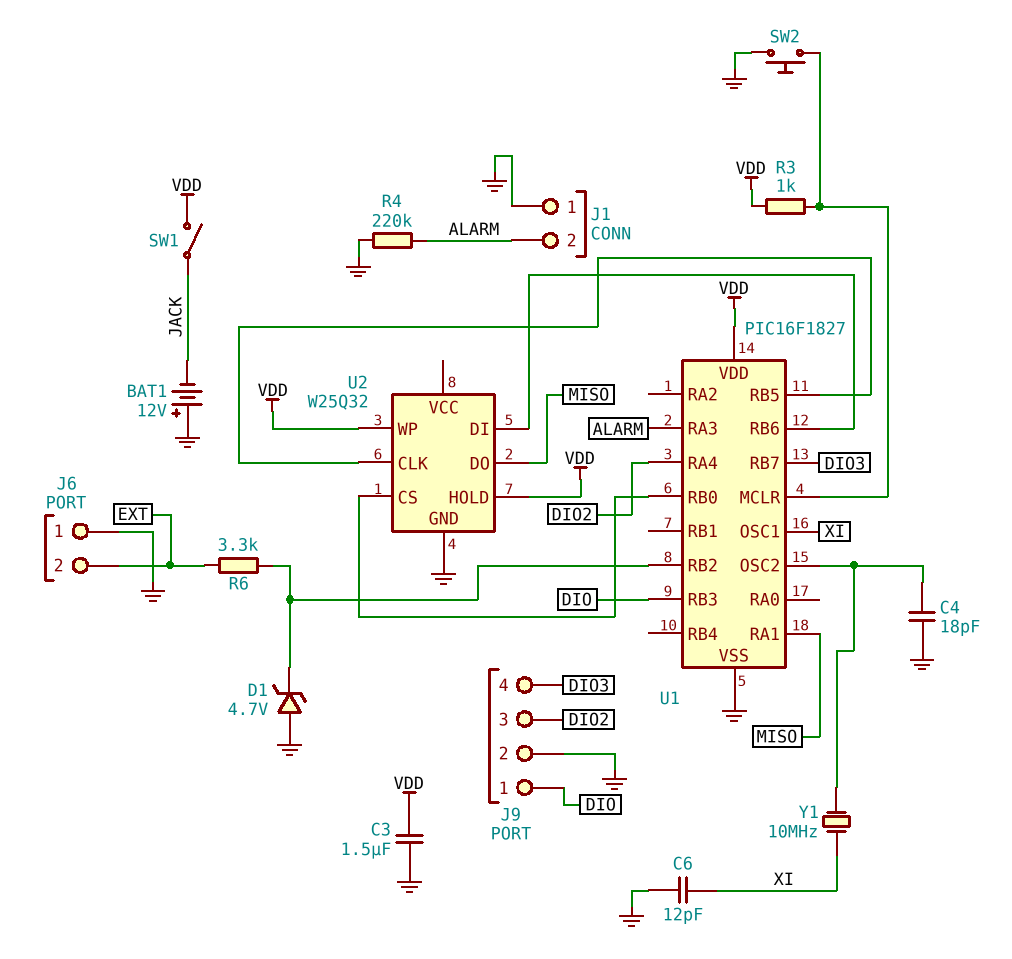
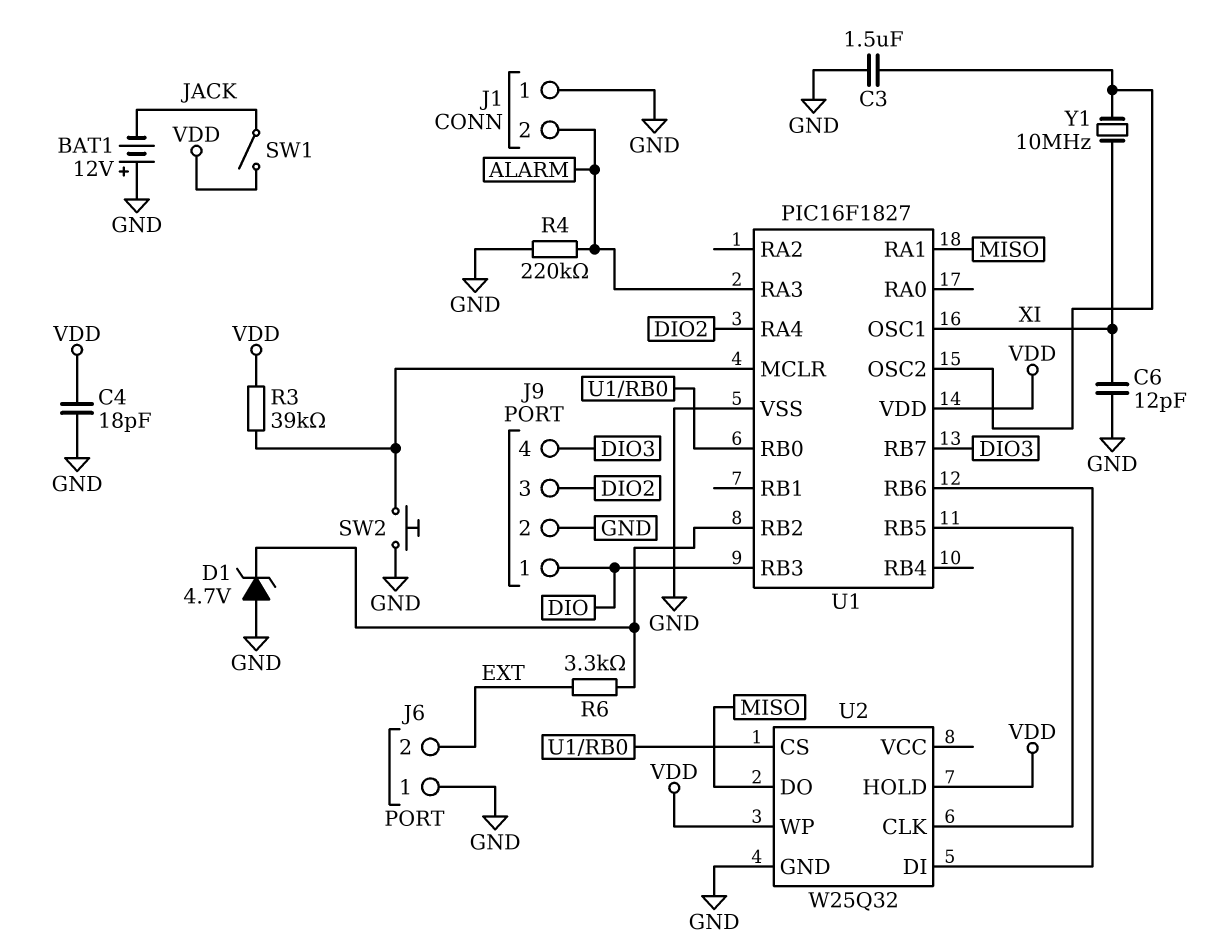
C3: 1.5uF (GND, VDD) -> 1.5uF (GND, U1/OSC2)
C4: 18pF (GND, U1/OSC2) -> 18pF (GND, VDD)
R3: 1k (U1/MCLR, VDD) -> 39k (U1/MCLR, VDD)

